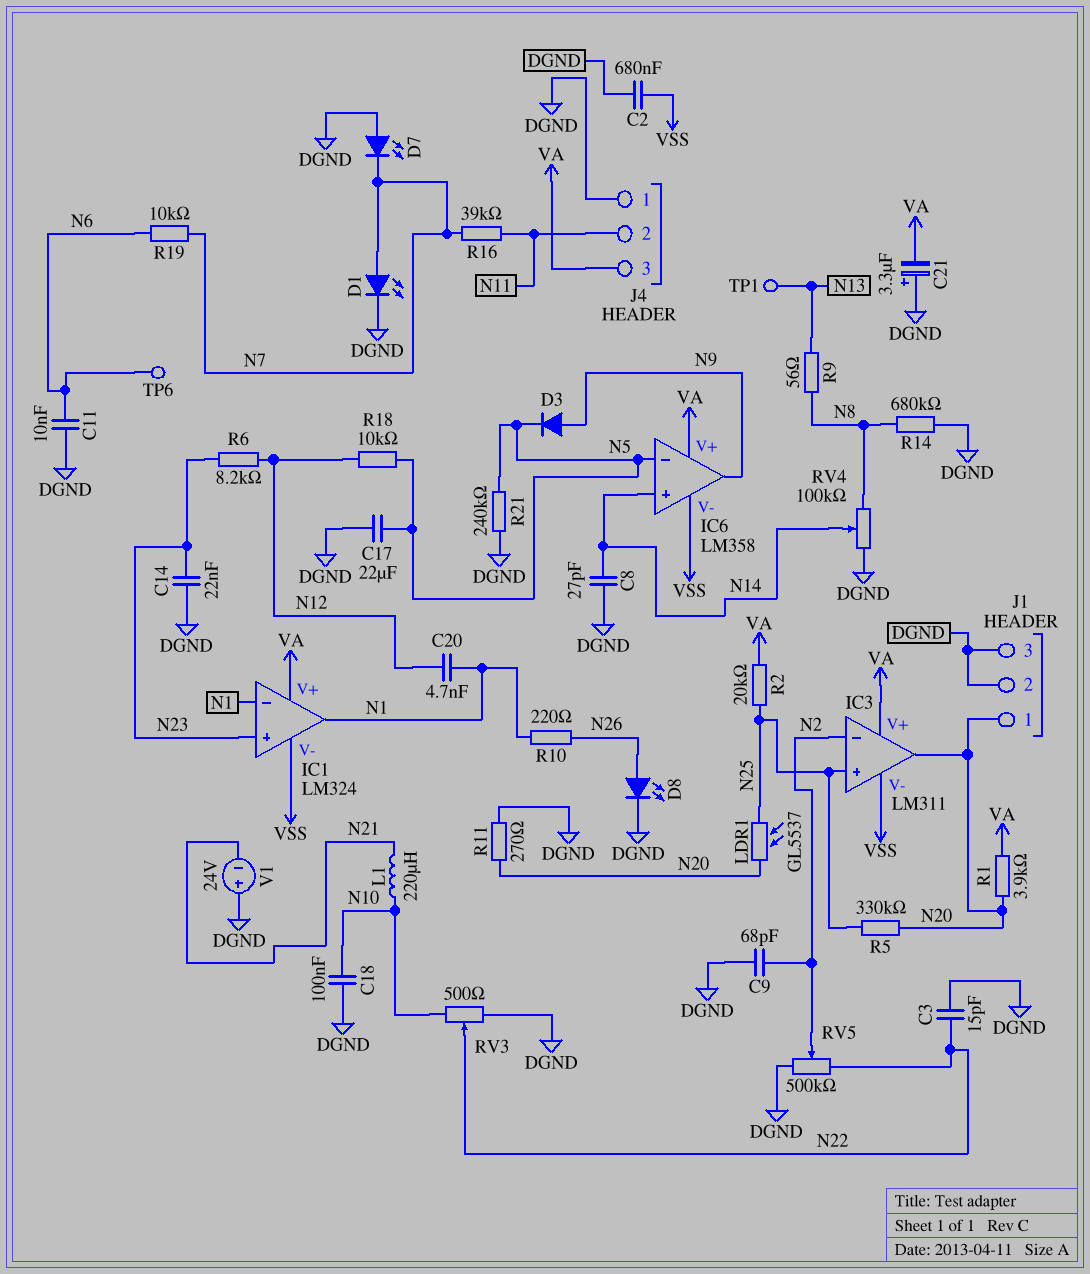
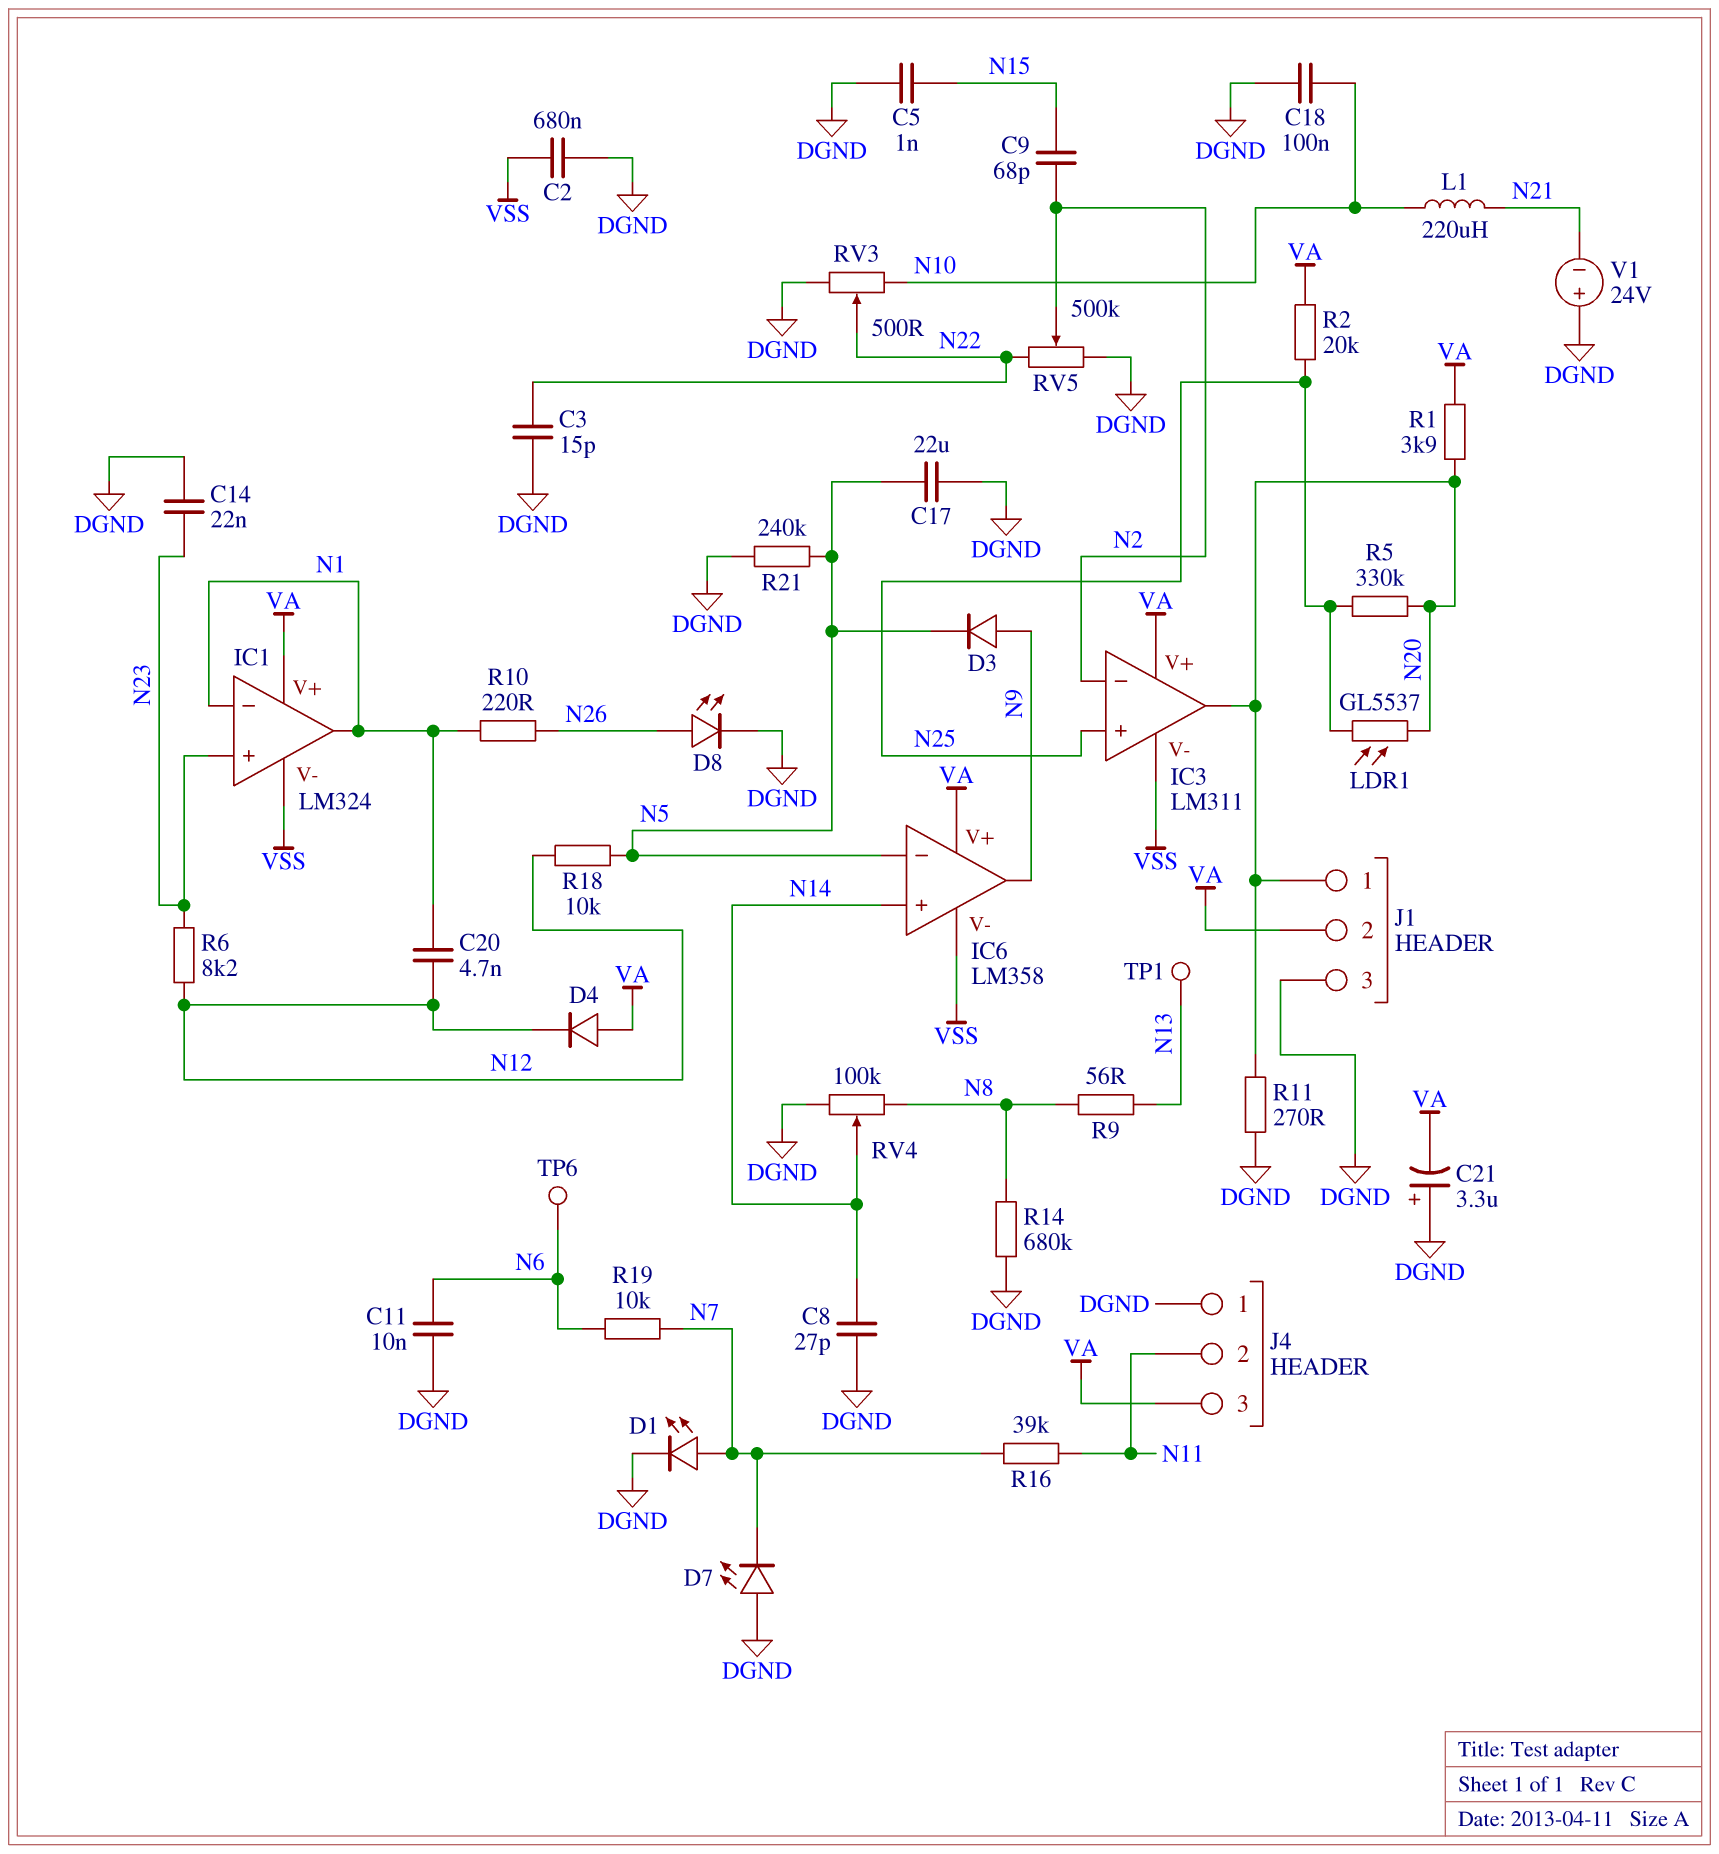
C5: none -> 1nF (DGND, N15)
C9: 68pF (DGND, N2) -> 68pF (N2, N15)
D4: none -> diode (A VA, K N12)
J1 pin 2: DGND -> VA

